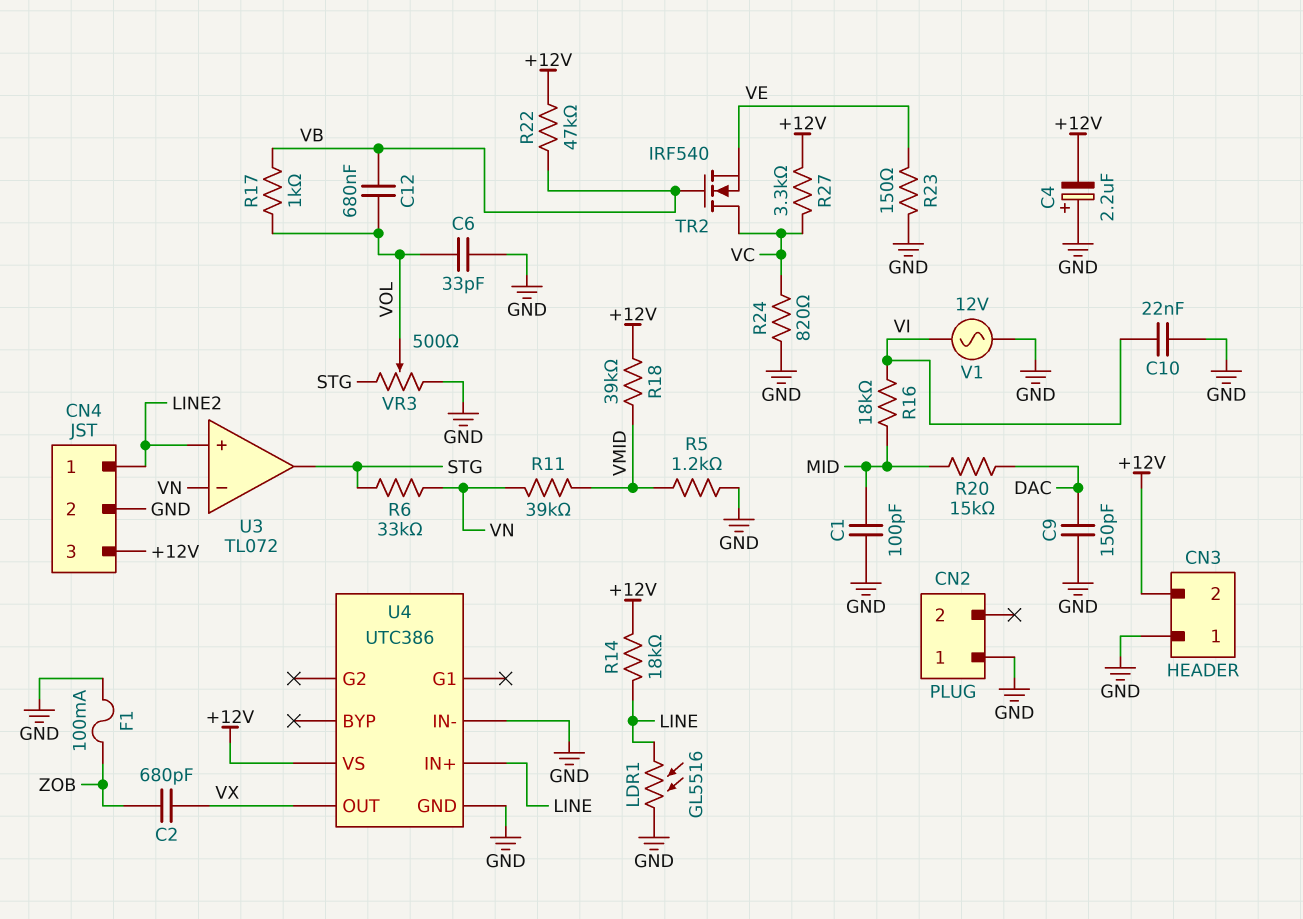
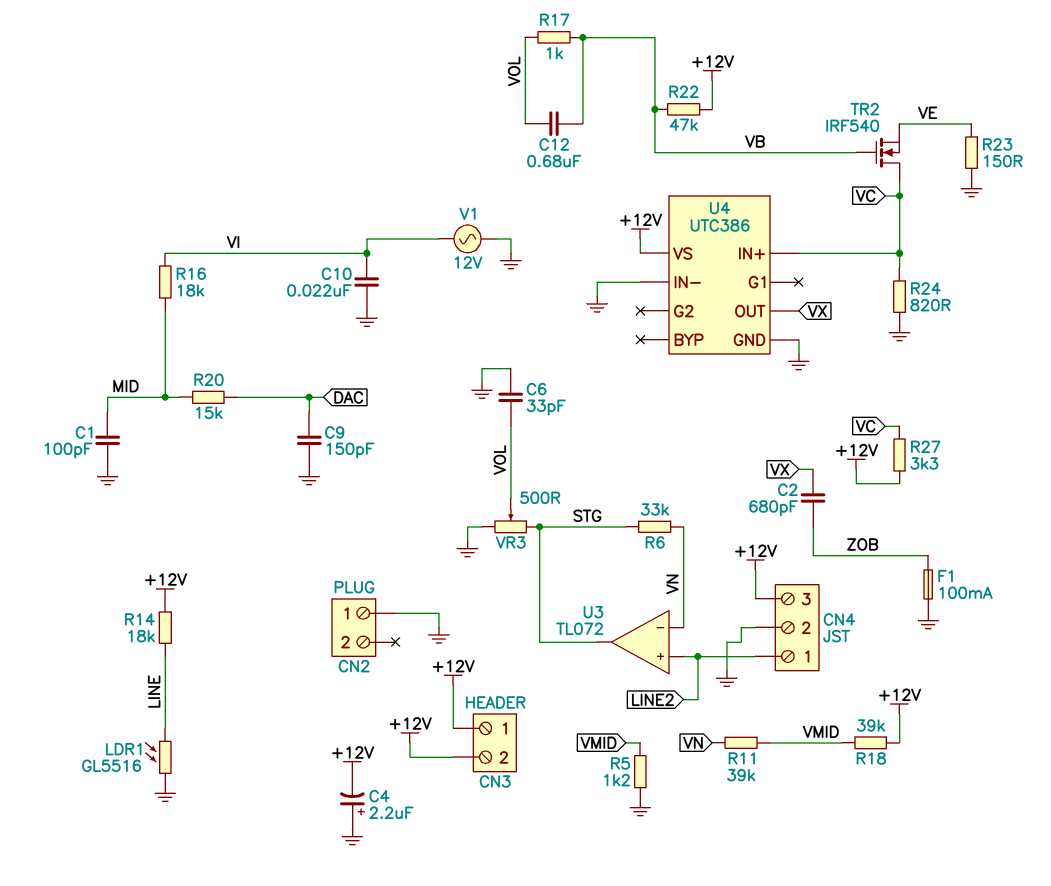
CN3 pin 1: GND -> +12V
U4 pin IN+: LINE -> VC

